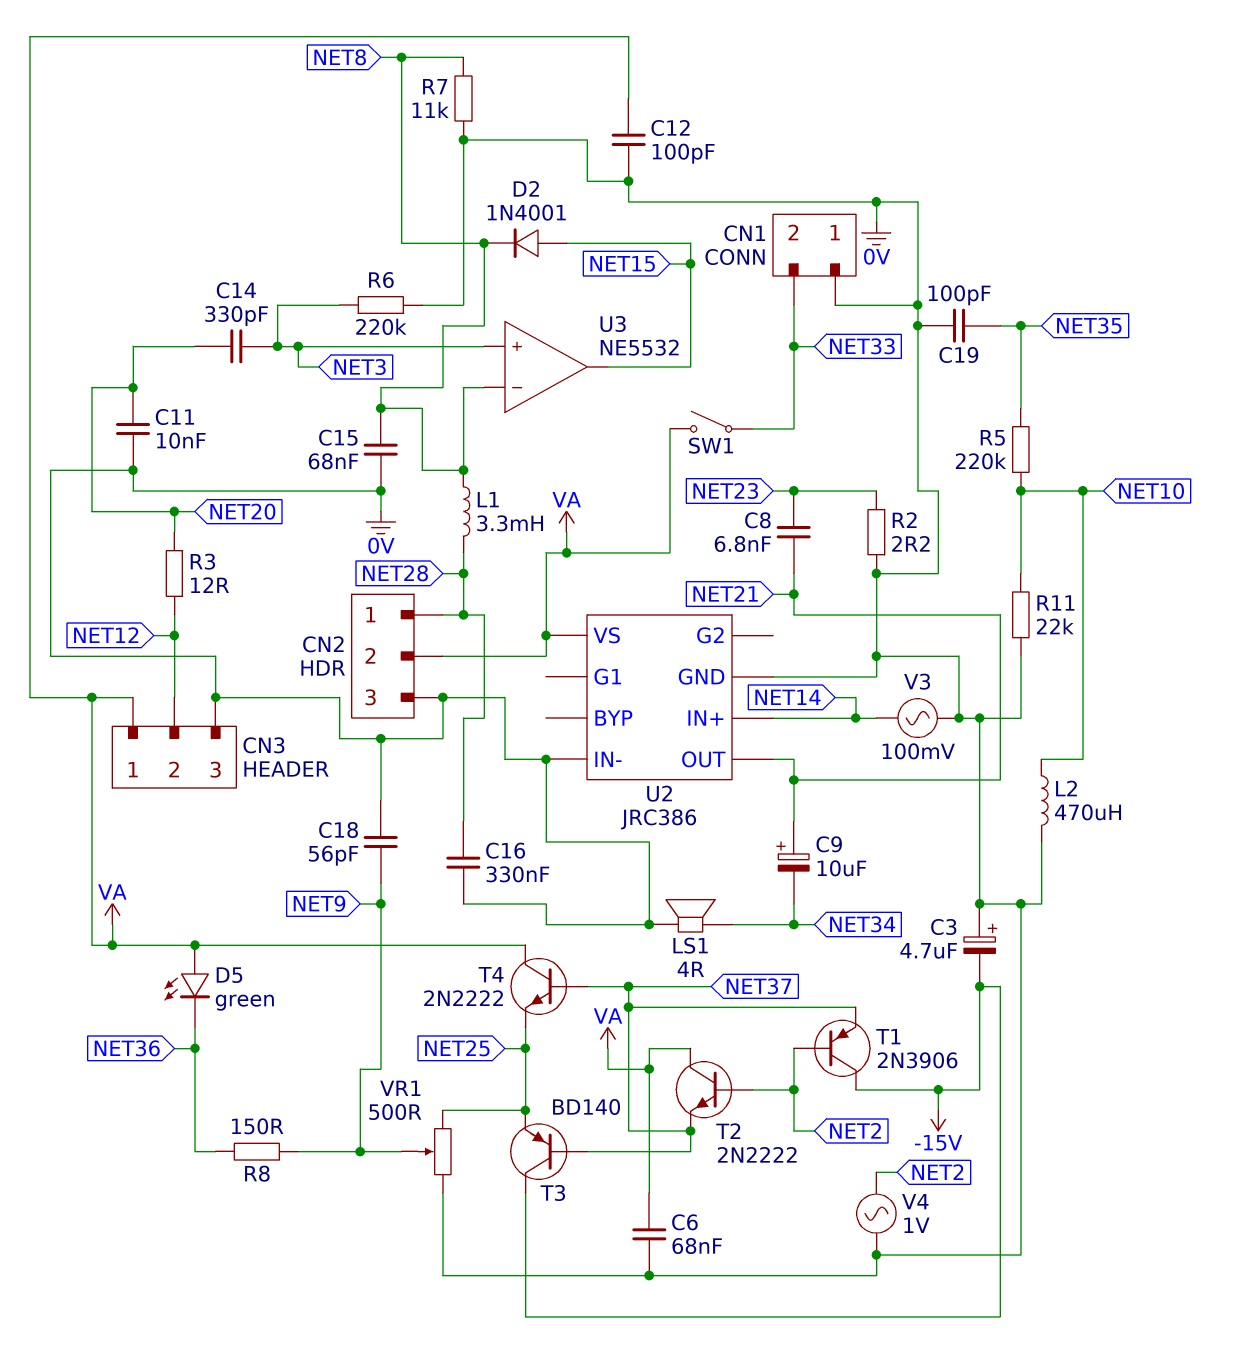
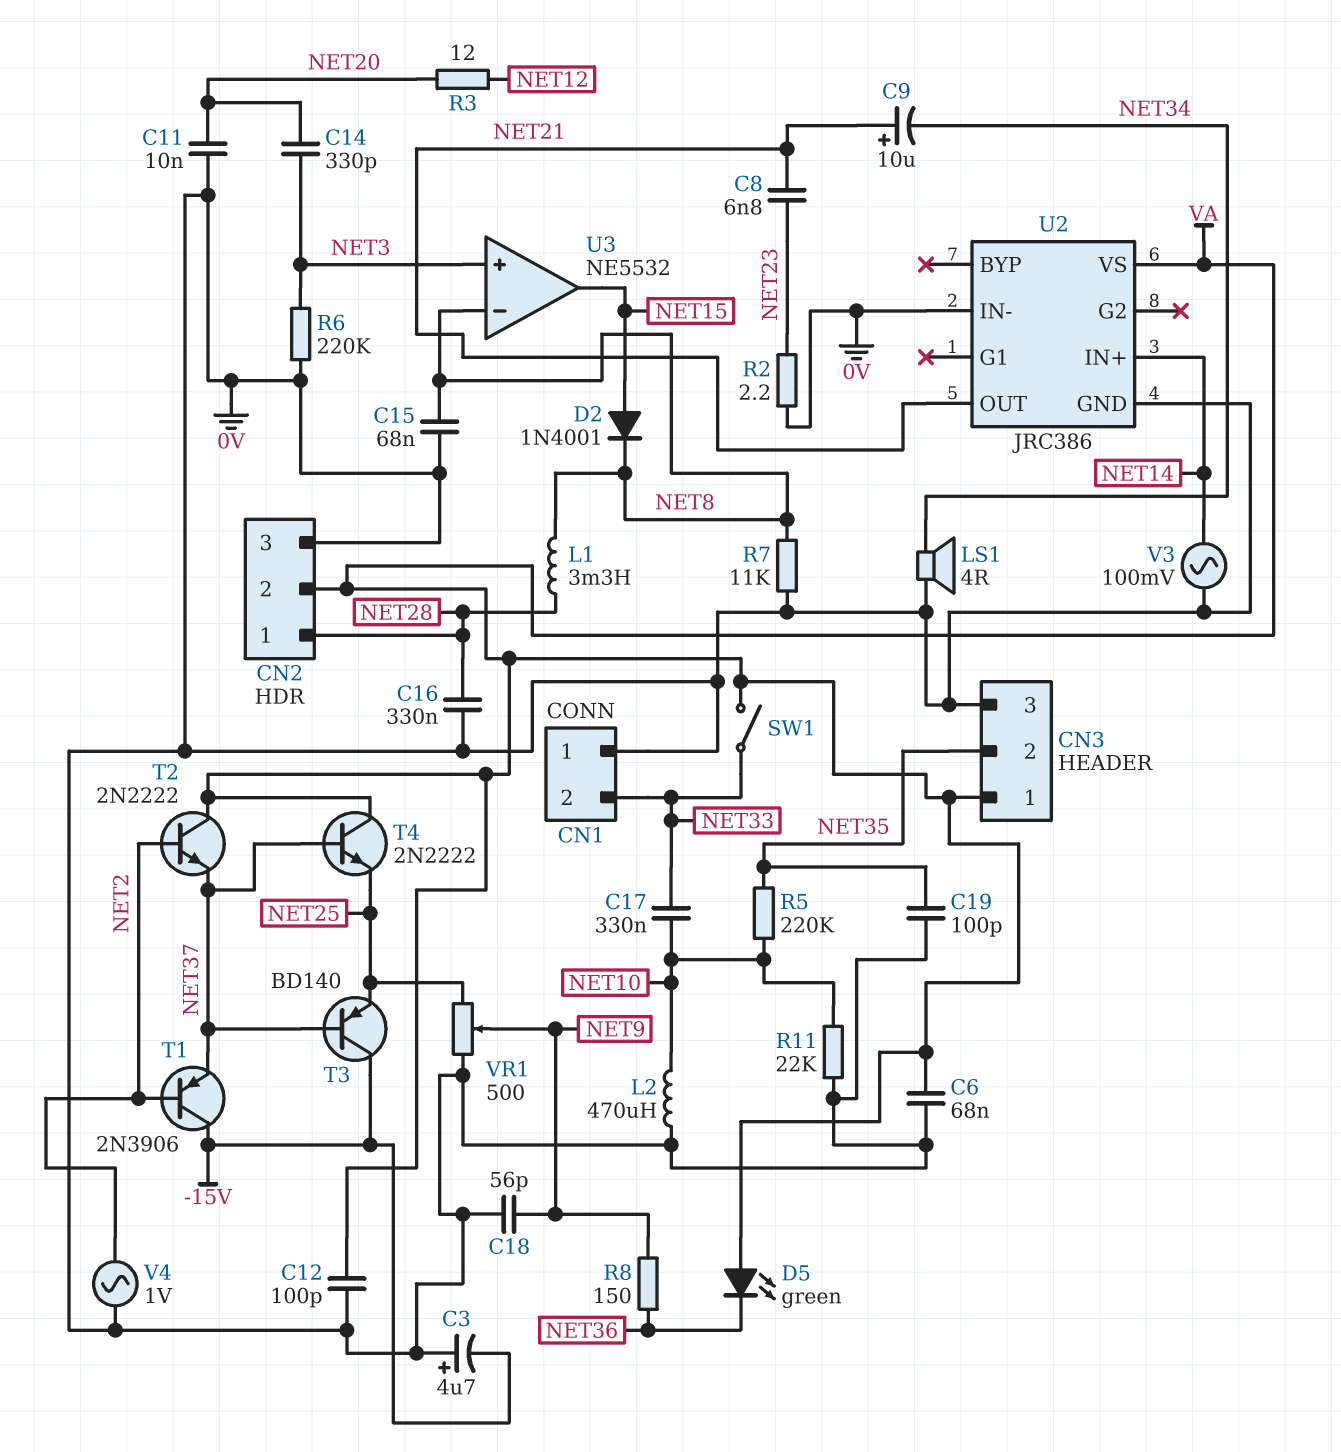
C17: none -> 330nF (NET10, NET33)
CN3 pin 2: NET12 -> NET35

